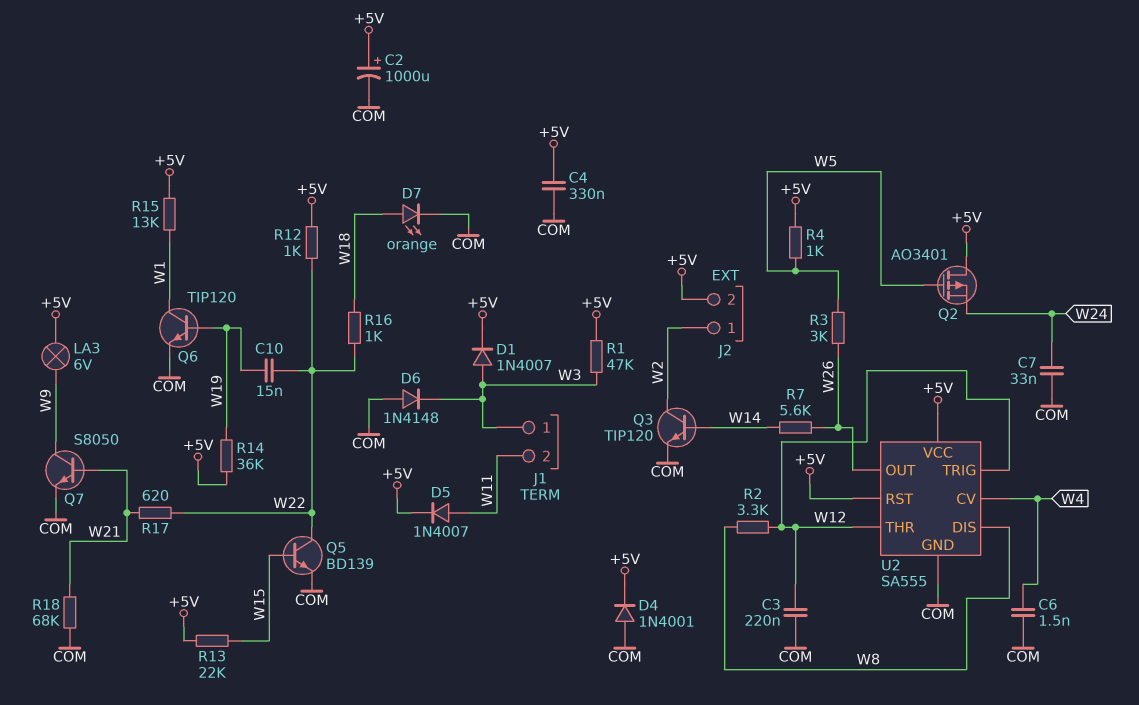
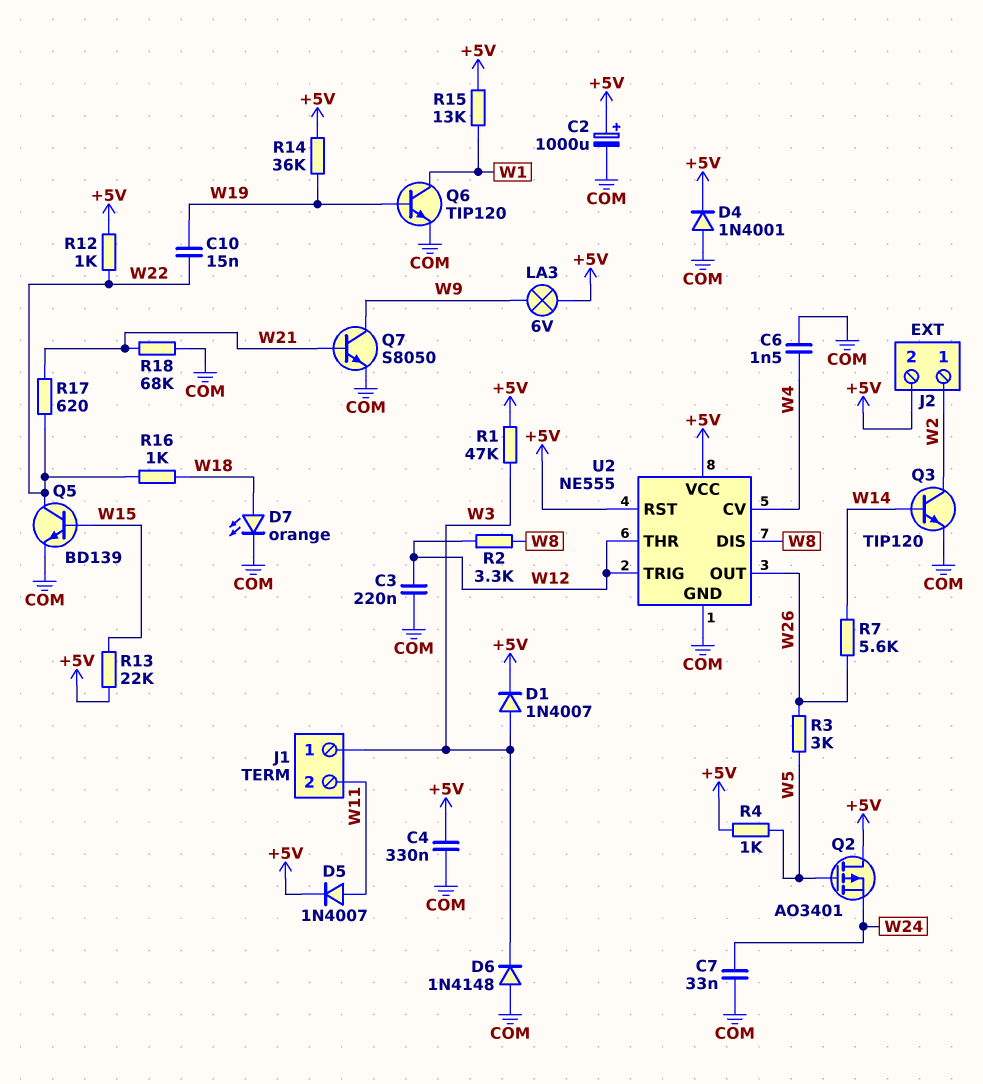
U2: SA555 -> NE555

